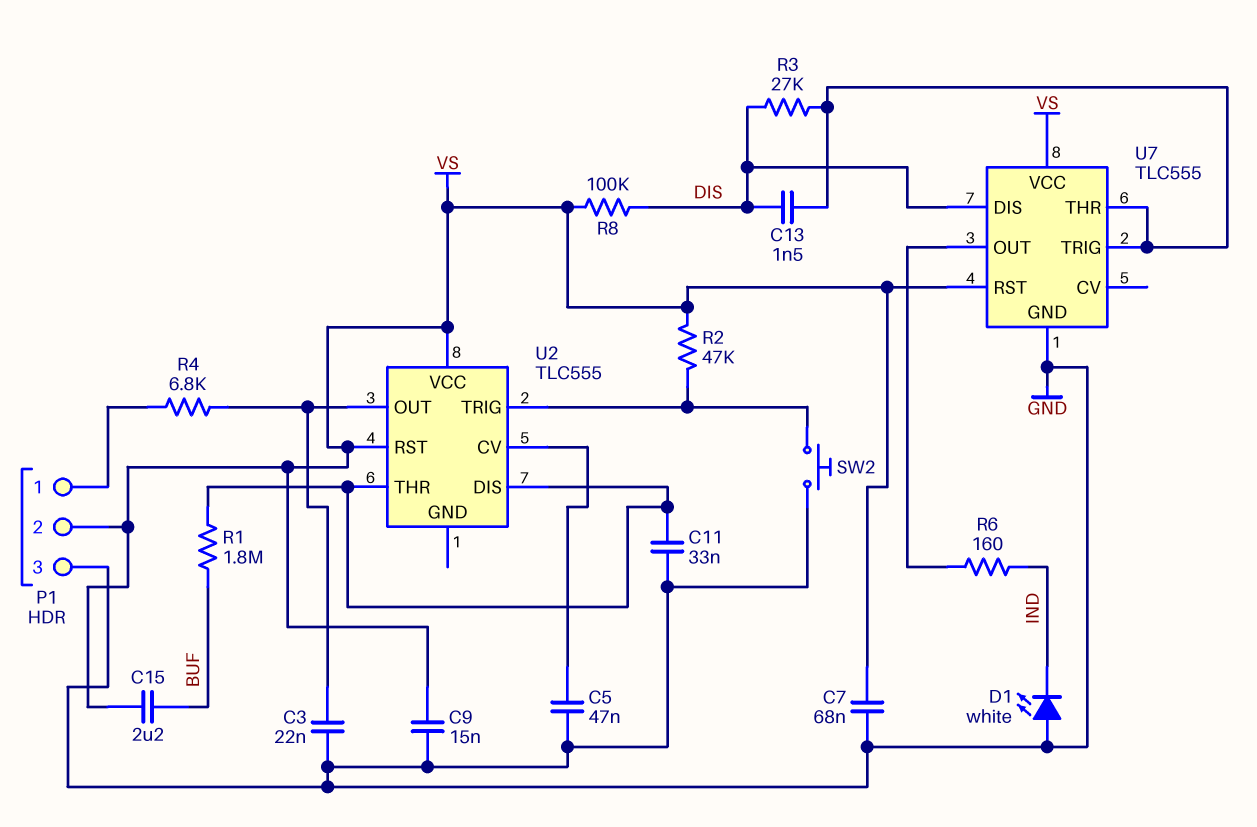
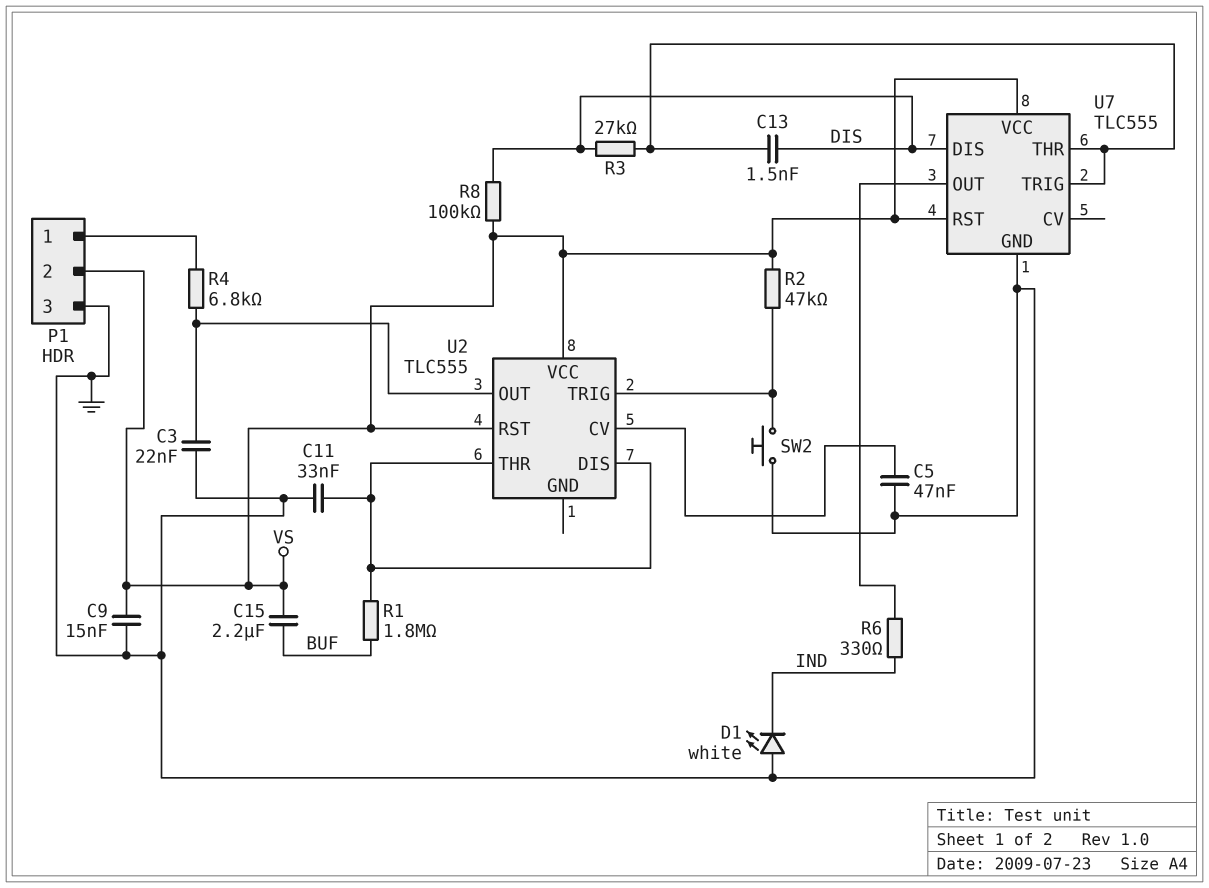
C7: 68nF (GND, VS) -> none
R6: 160 (IND, U7/OUT) -> 330 (IND, U7/OUT)

